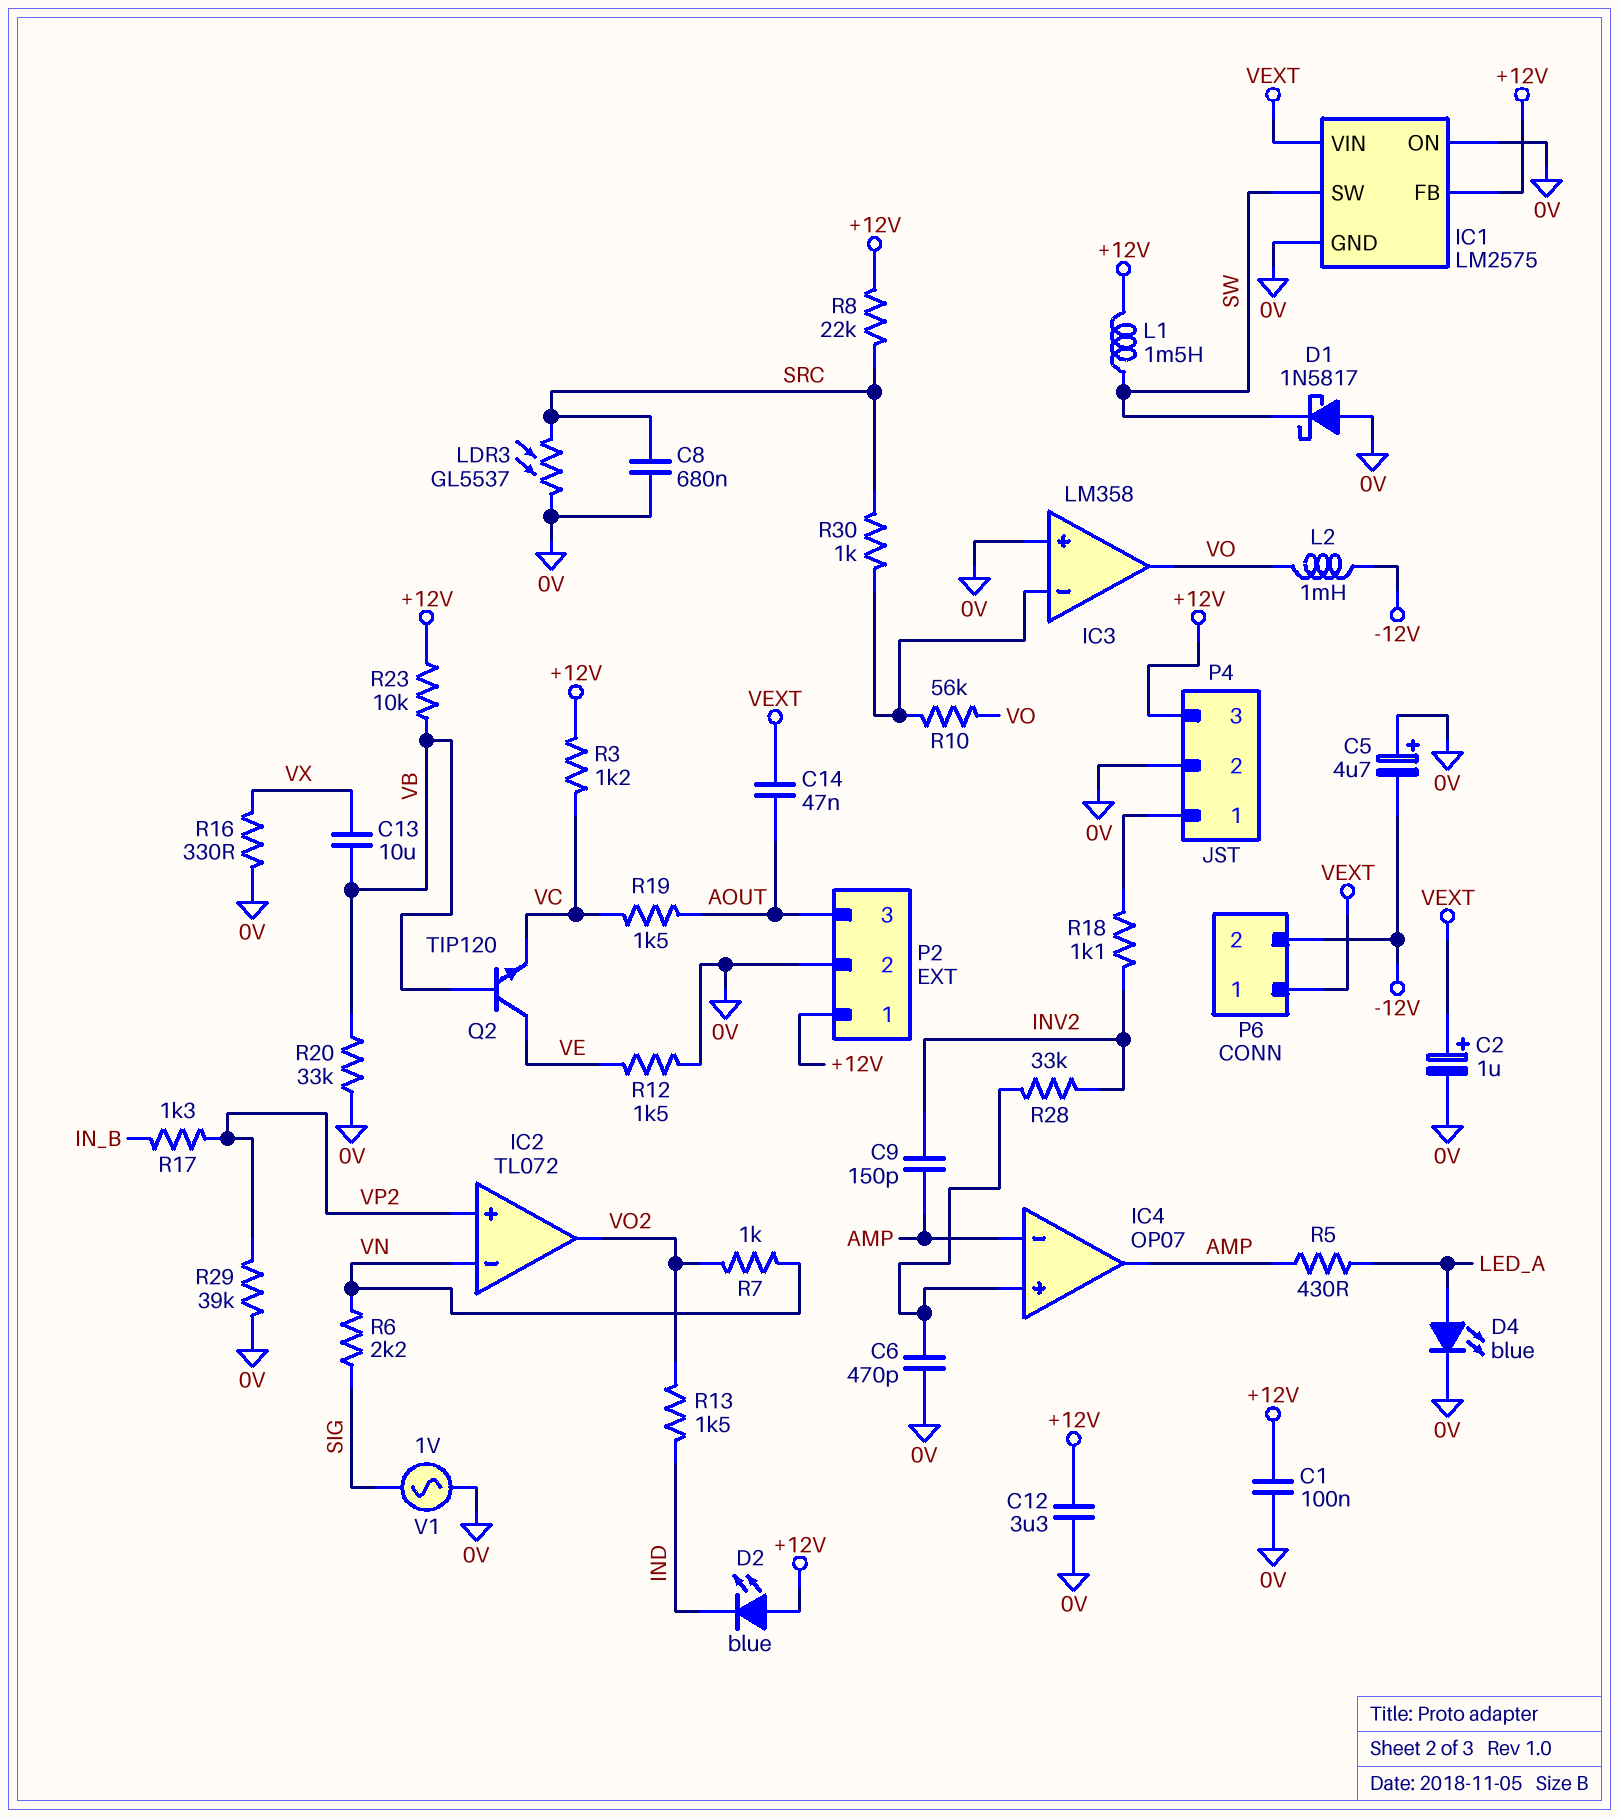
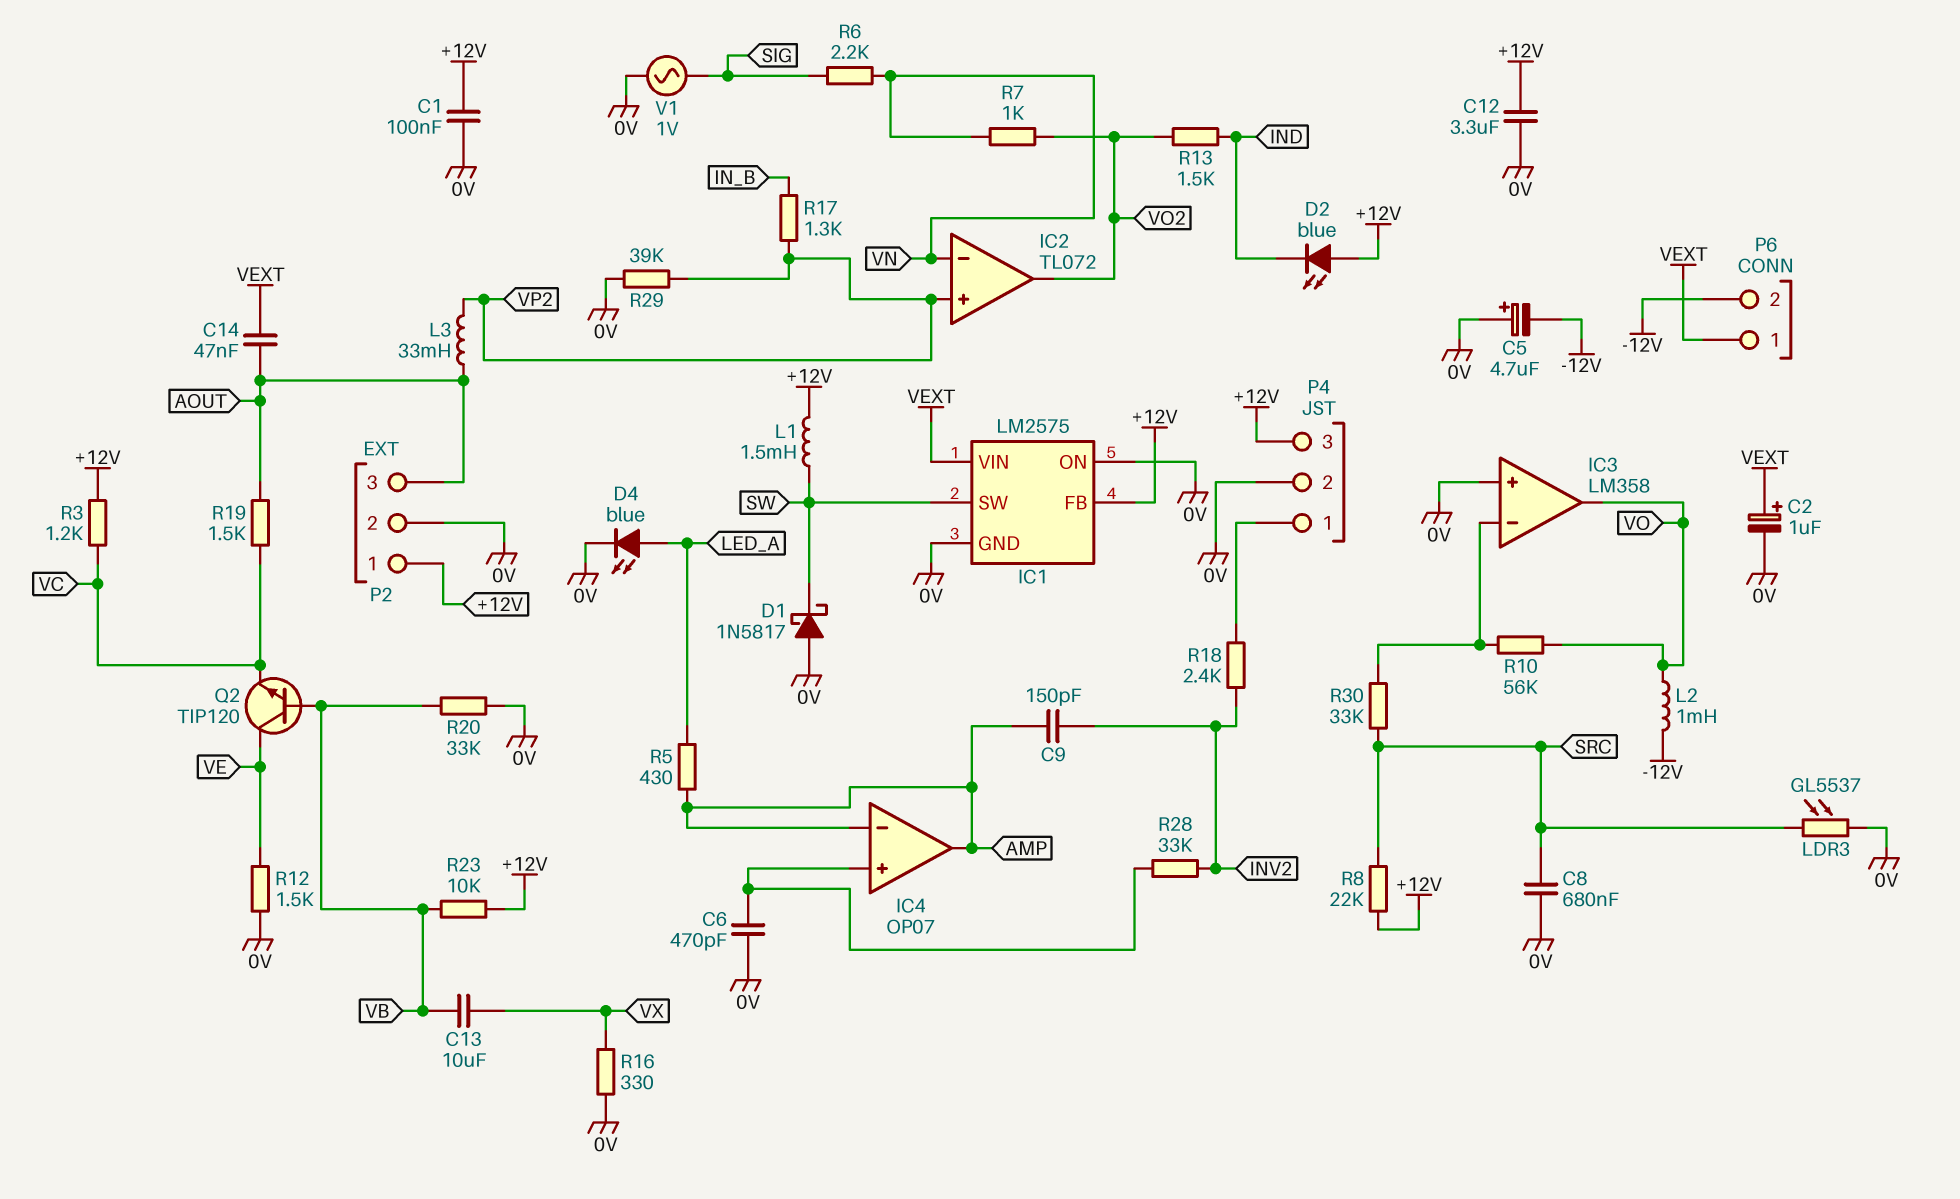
L3: none -> 33mH (AOUT, VP2)
R18: 1.1k (INV2, P4/1) -> 2.4k (INV2, P4/1)
R30: 1k (IC3/in-, SRC) -> 33k (IC3/in-, SRC)

